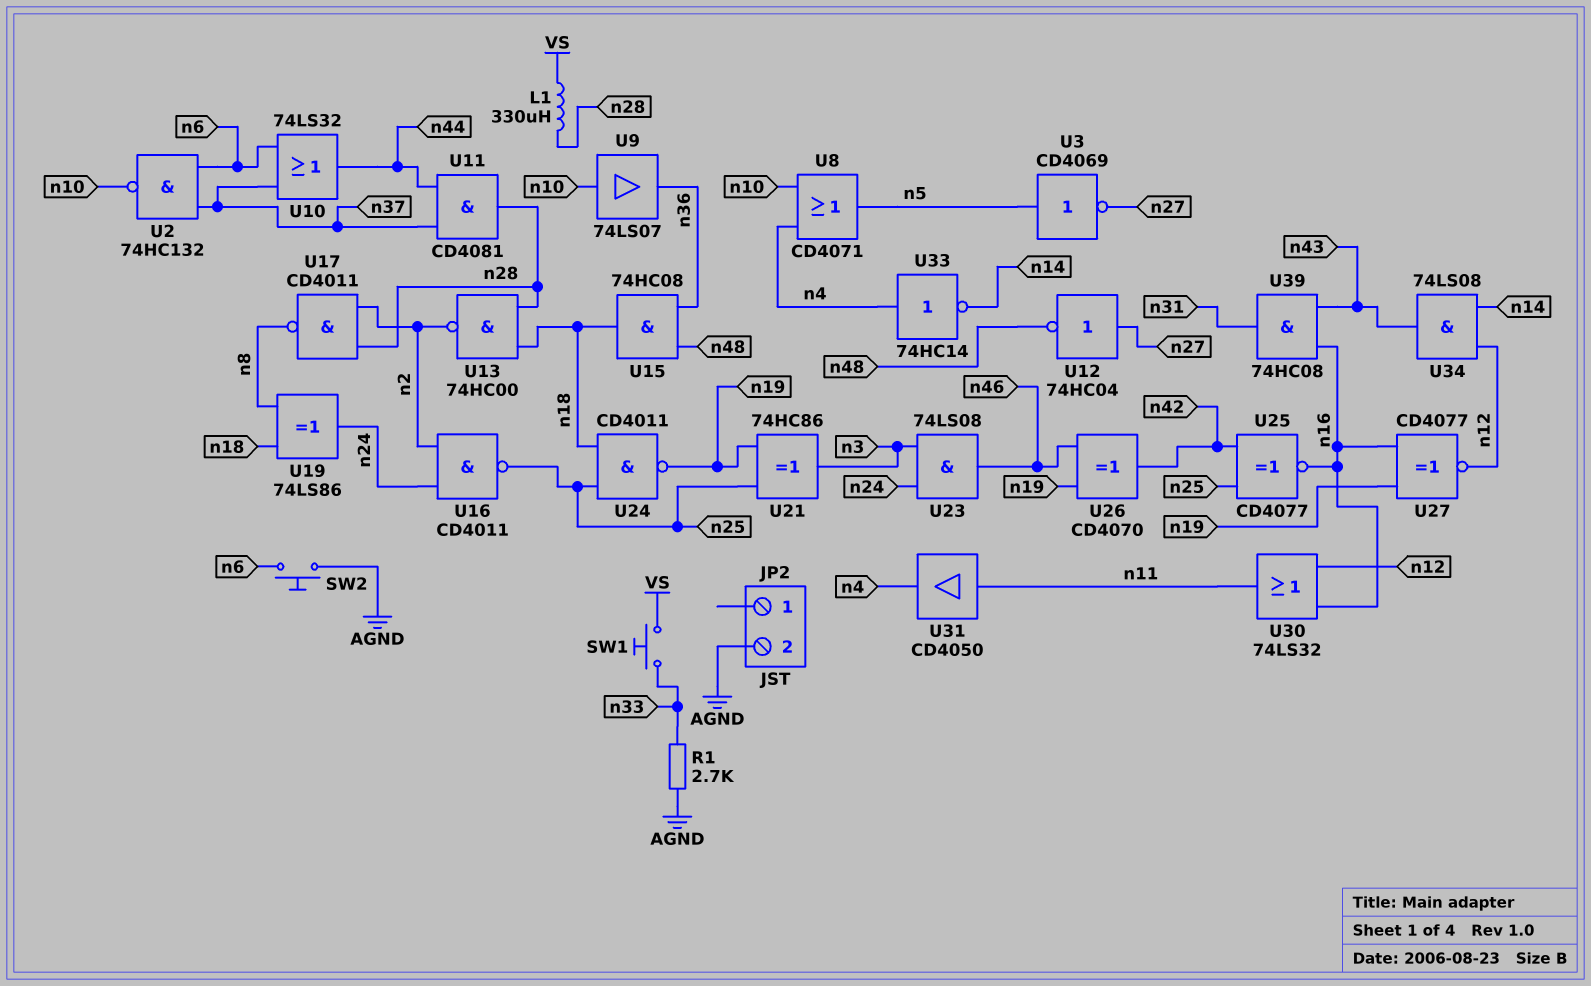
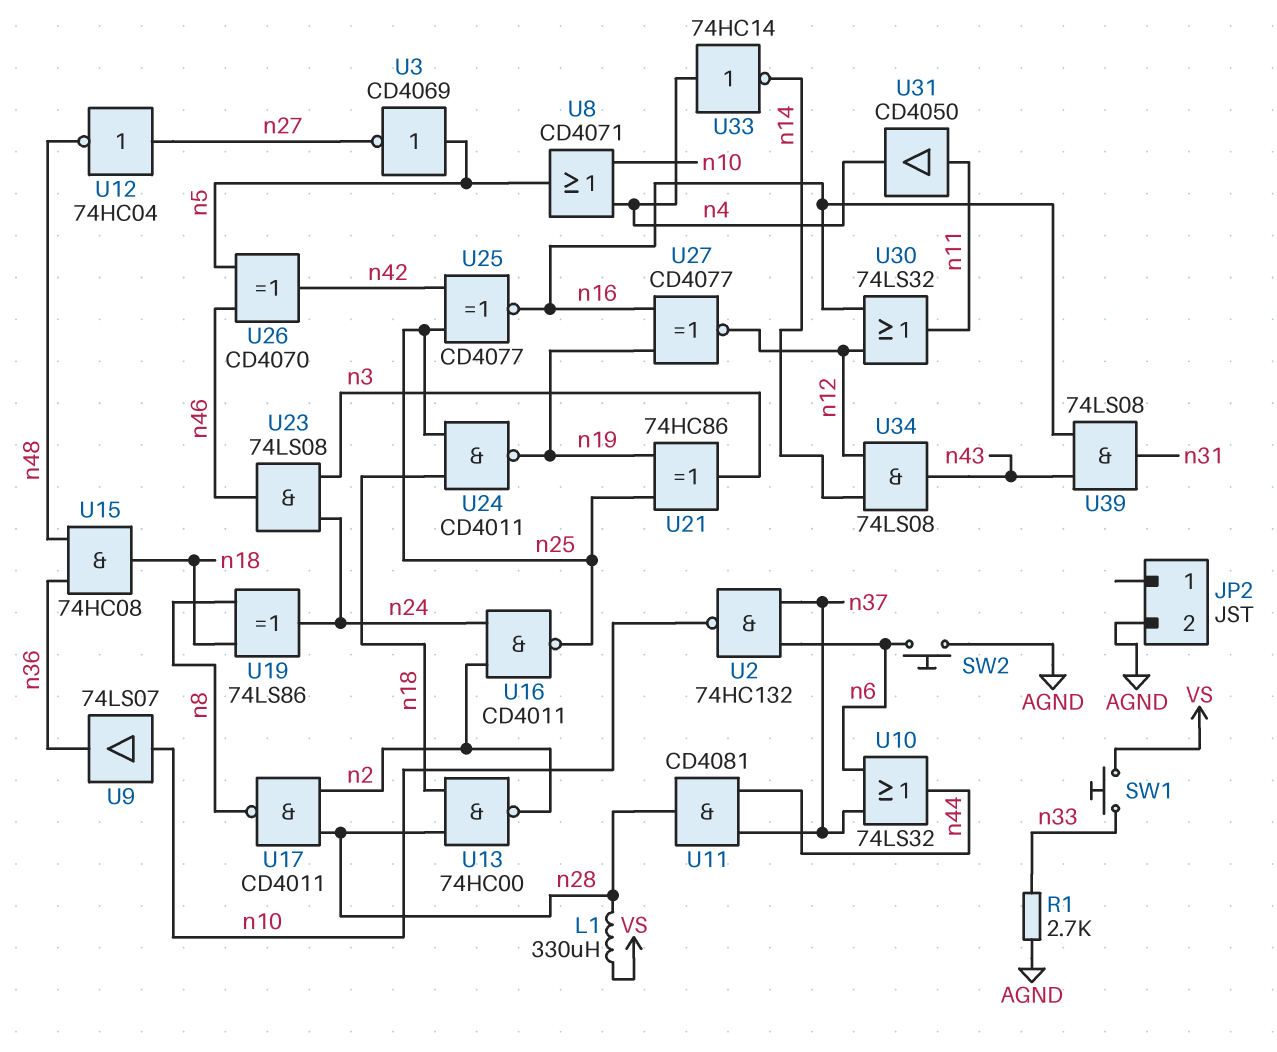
U26: XOR CD4070 (in n19, in n46, out n42) -> XOR CD4070 (in n5, in n46, out n42)
U39: AND 74HC08 (in n16, in n43, out n31) -> AND 74LS08 (in n16, in n43, out n31)

